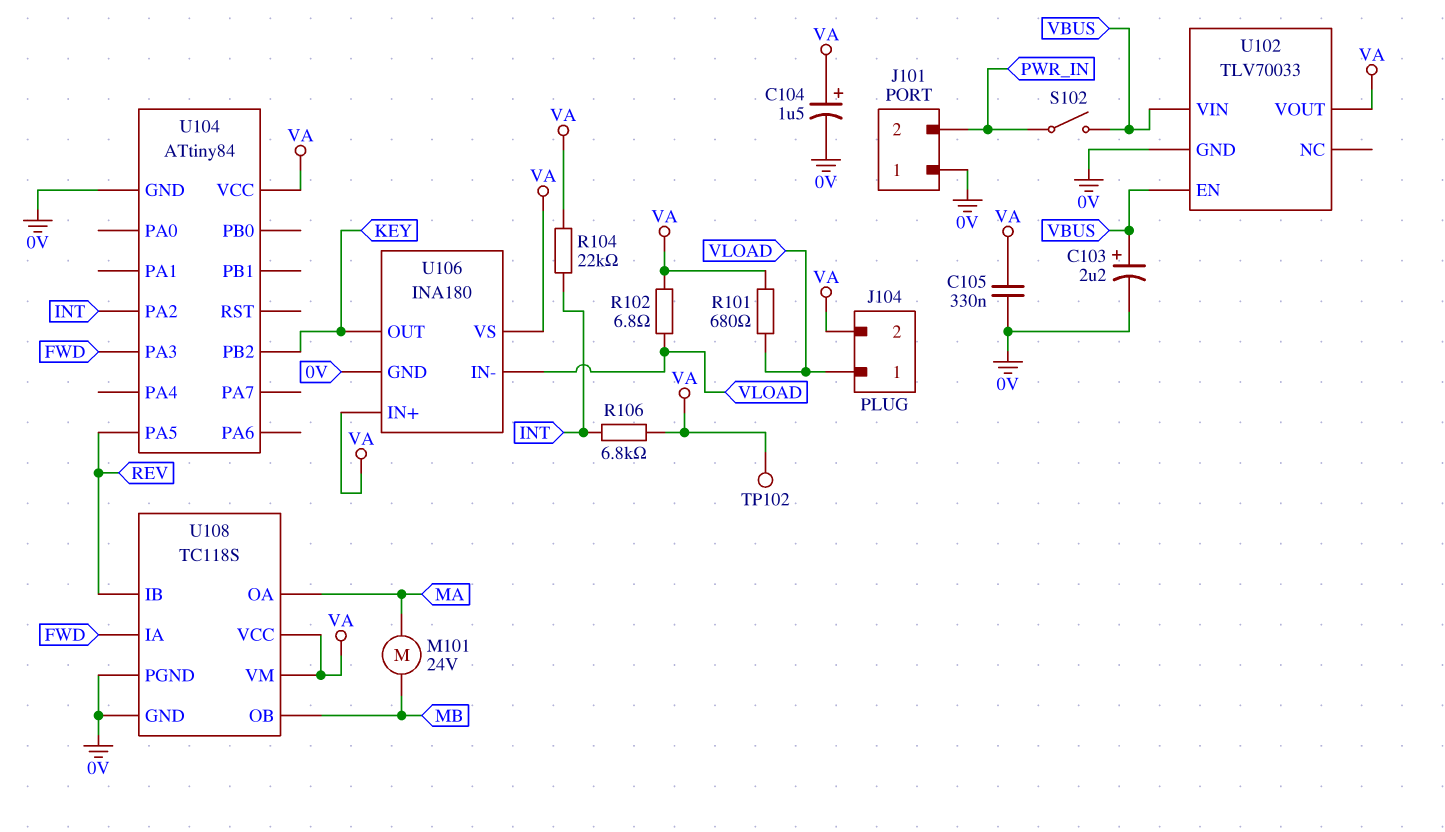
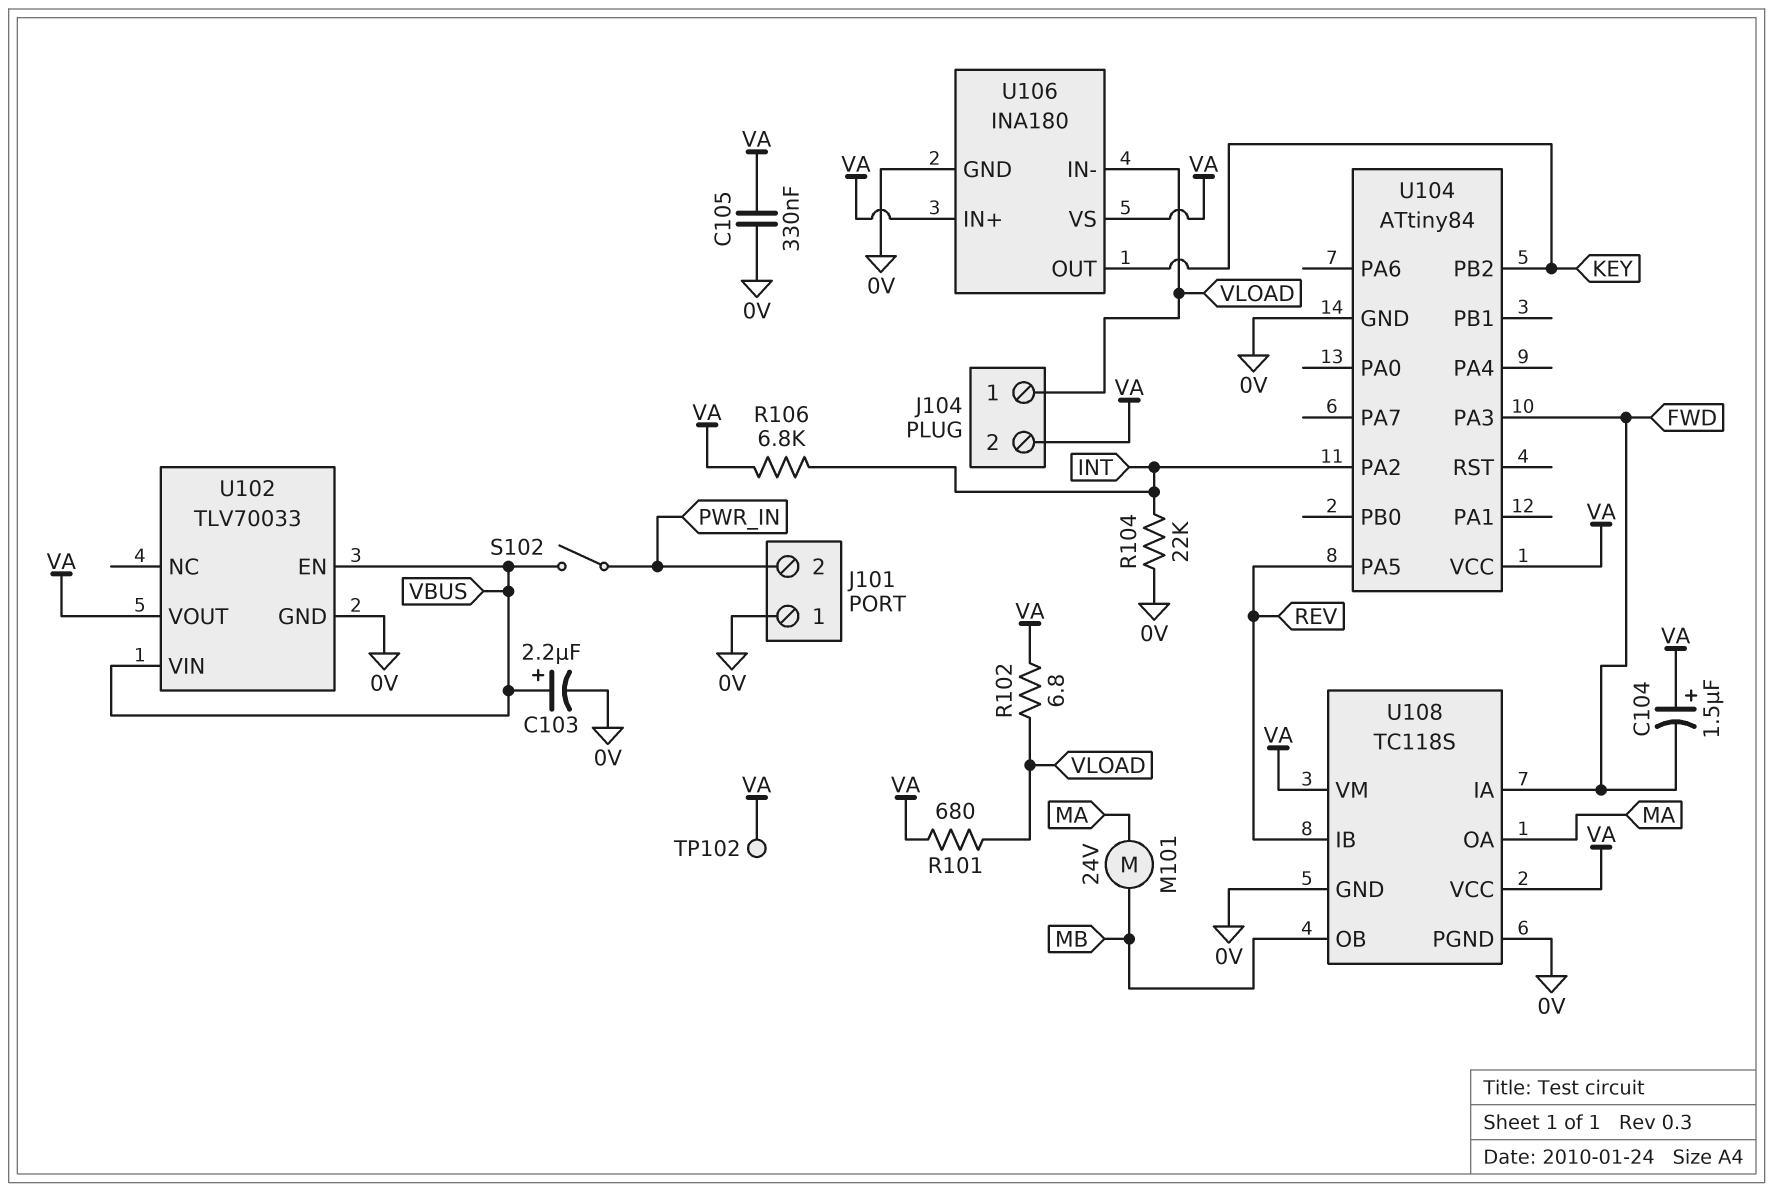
C104: 1.5uF (plus VA, minus 0V) -> 1.5uF (plus VA, minus FWD)
R104: 22k (INT, VA) -> 22k (0V, INT)

